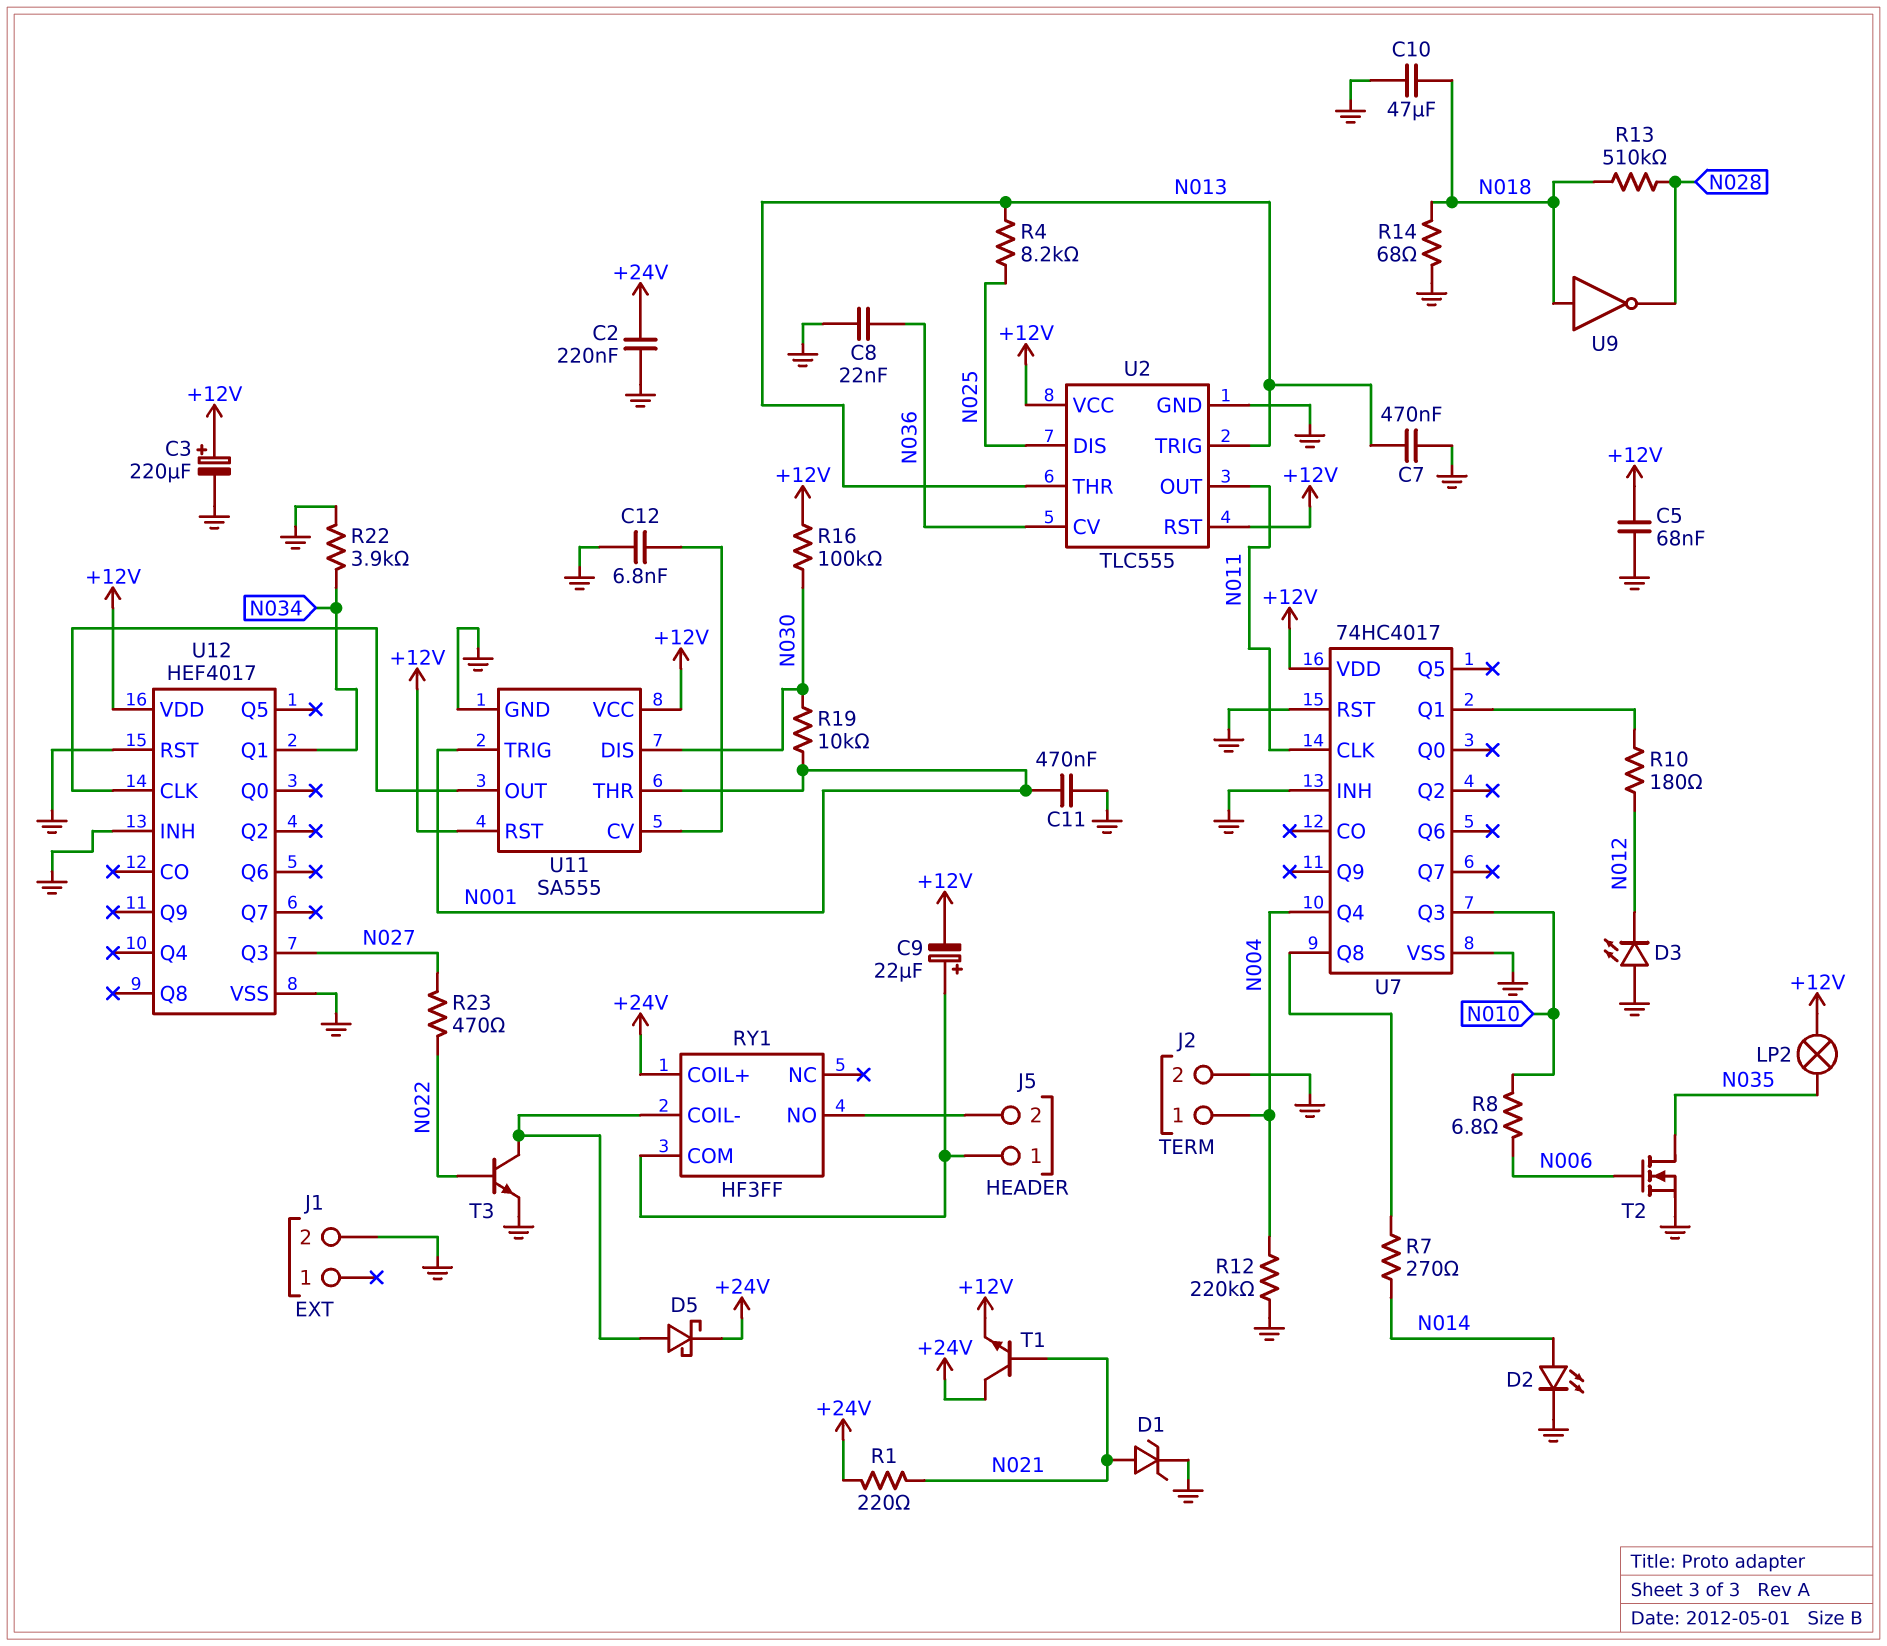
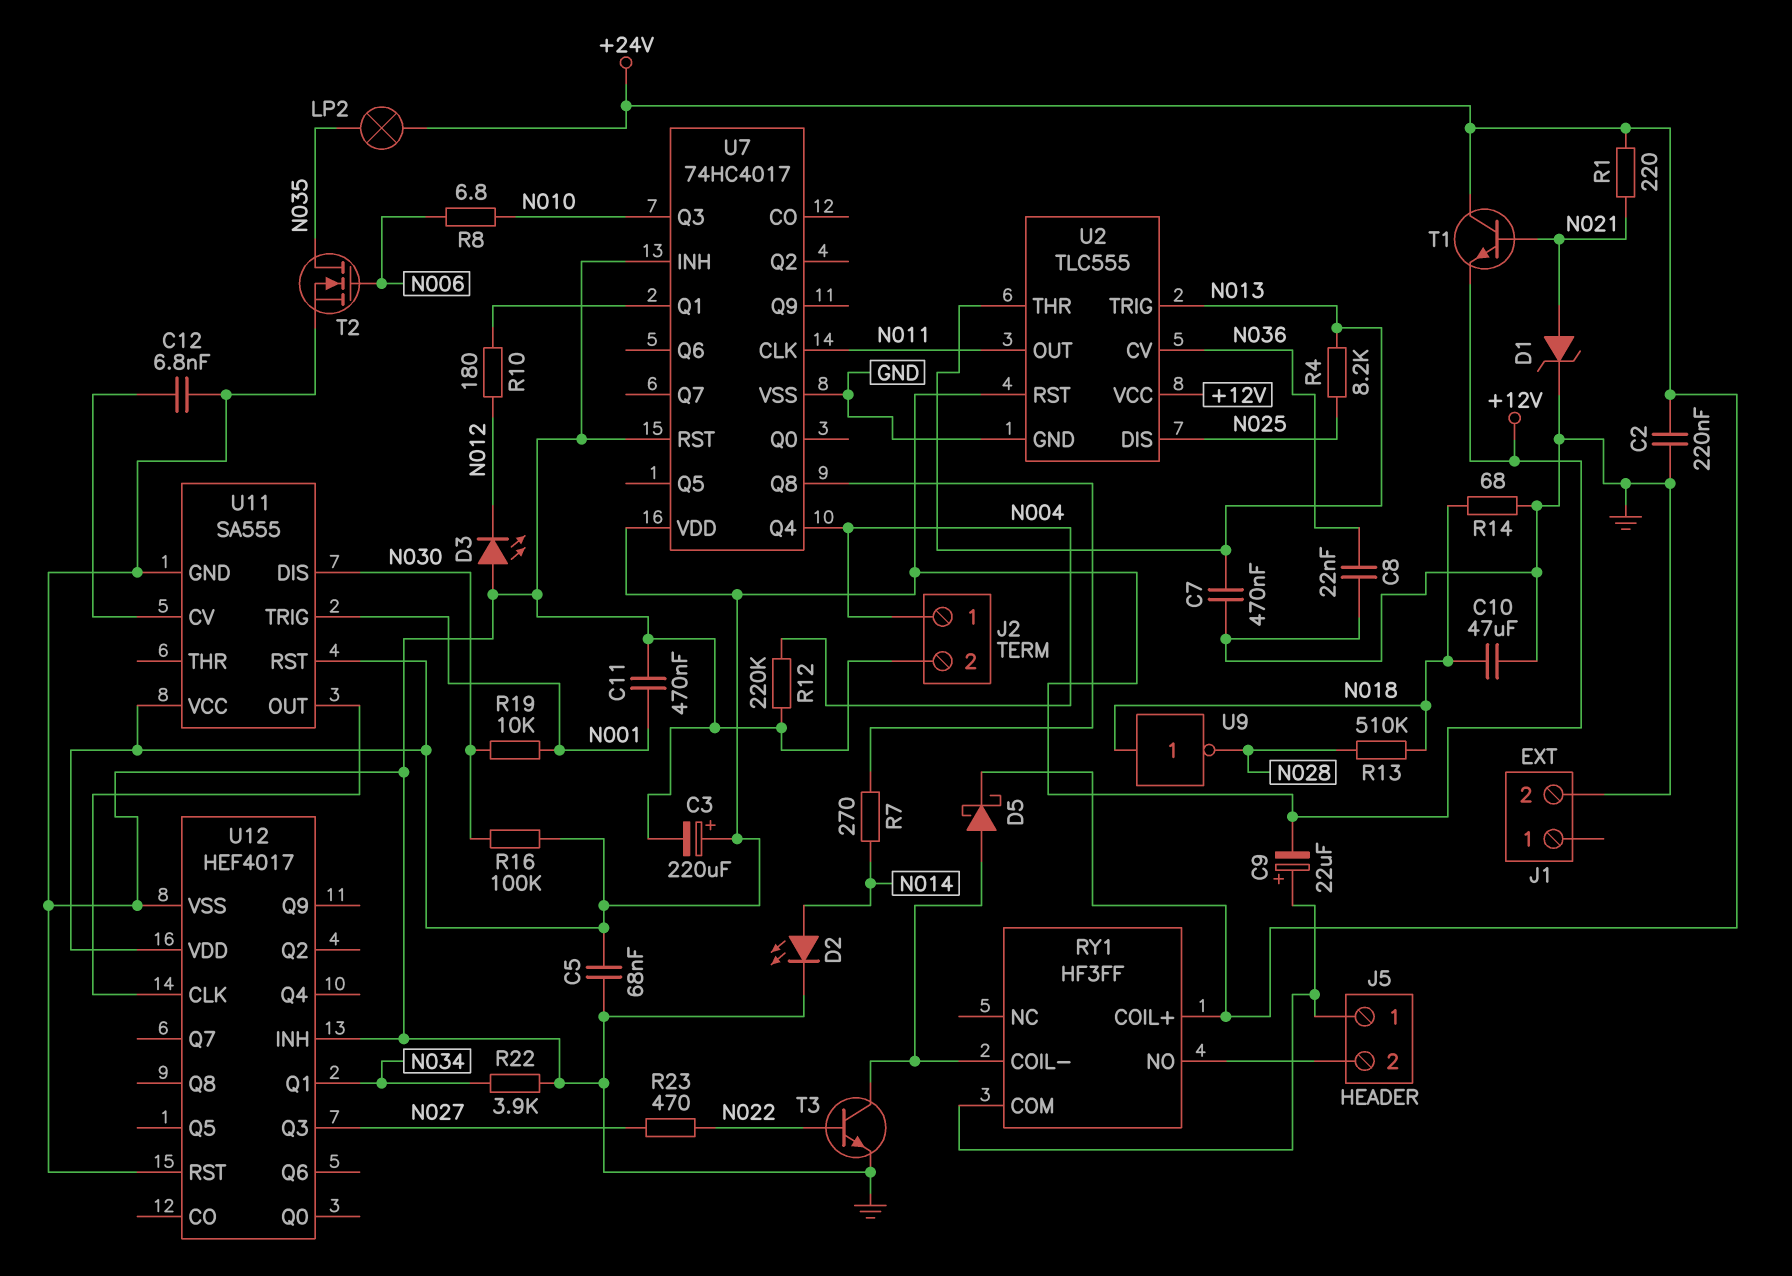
LP2: lamp (+12V, N035) -> lamp (+24V, N035)
U11 pin THR: N001 -> none

